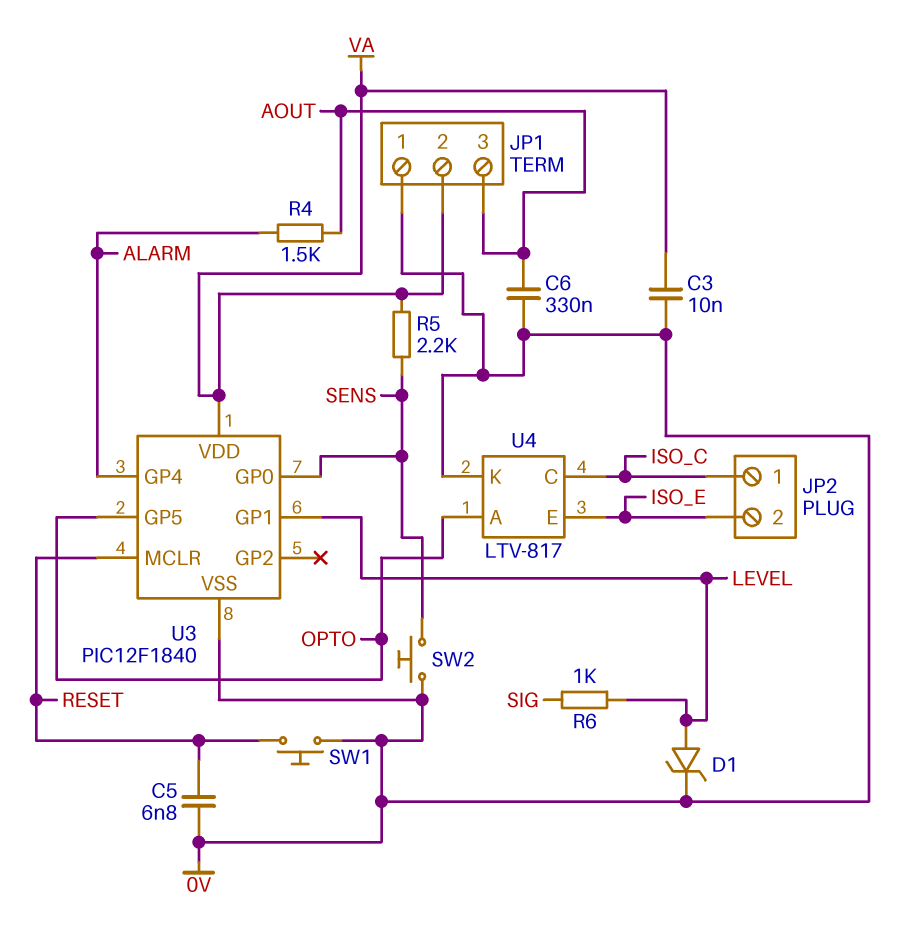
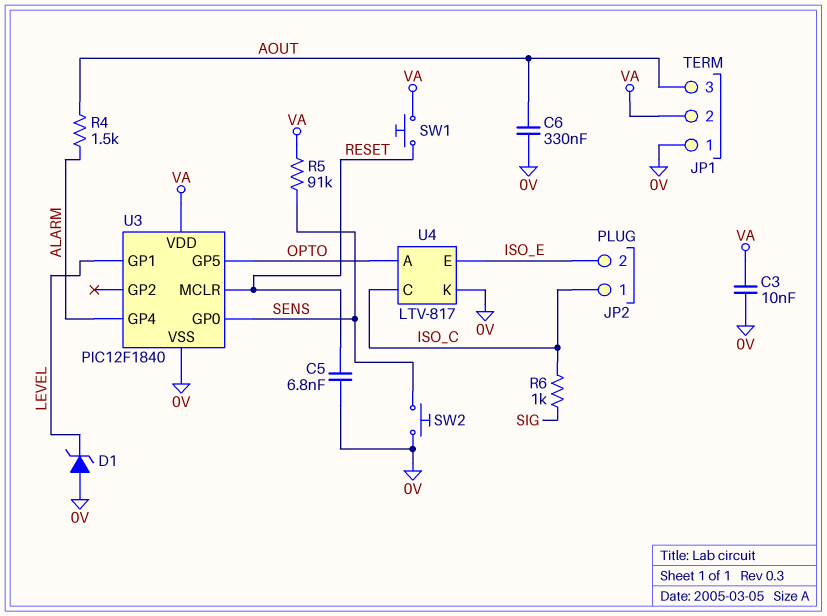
D1: zener (A LEVEL, K 0V) -> zener (A 0V, K LEVEL)
R5: 2.2k (SENS, VA) -> 91k (SENS, VA)
R6: 1k (LEVEL, SIG) -> 1k (ISO_C, SIG)
SW1: button (0V, RESET) -> button (RESET, VA)

